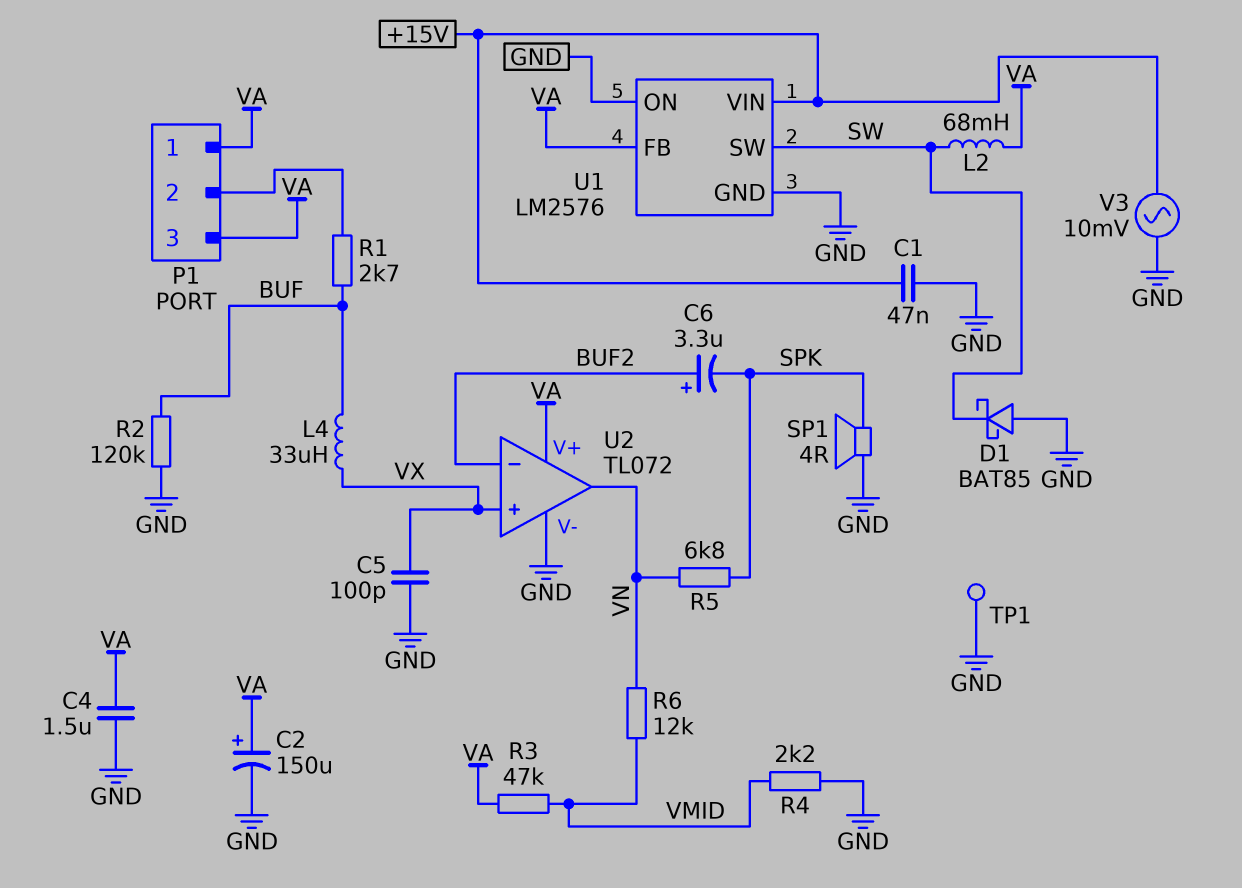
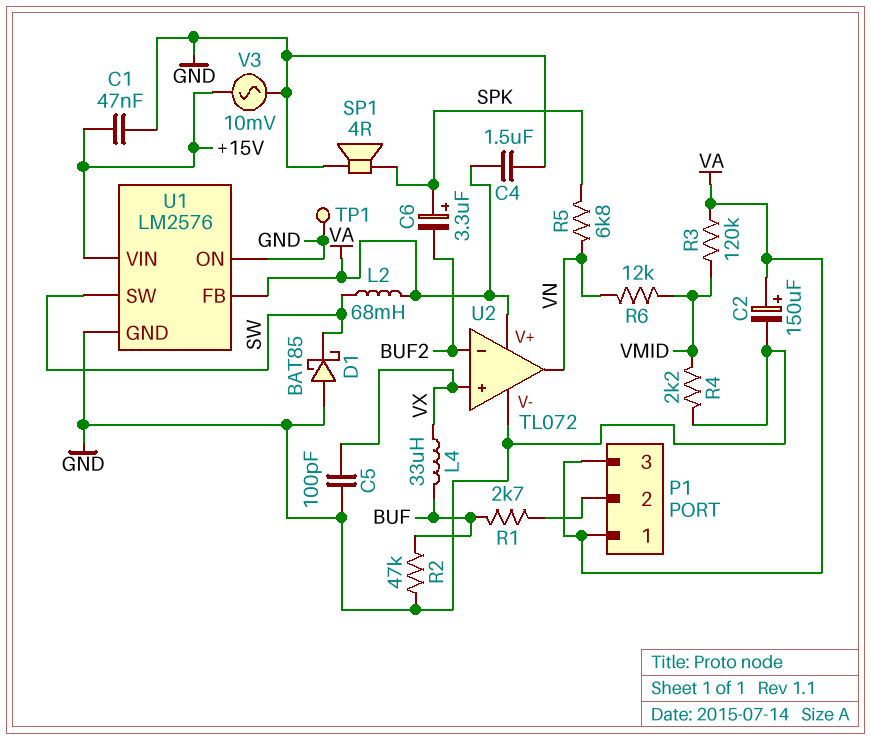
C6: 3.3uF (plus BUF2, minus SPK) -> 3.3uF (plus SPK, minus BUF2)
R2: 120k (BUF, GND) -> 47k (BUF, GND)
R3: 47k (VA, VMID) -> 120k (VA, VMID)

